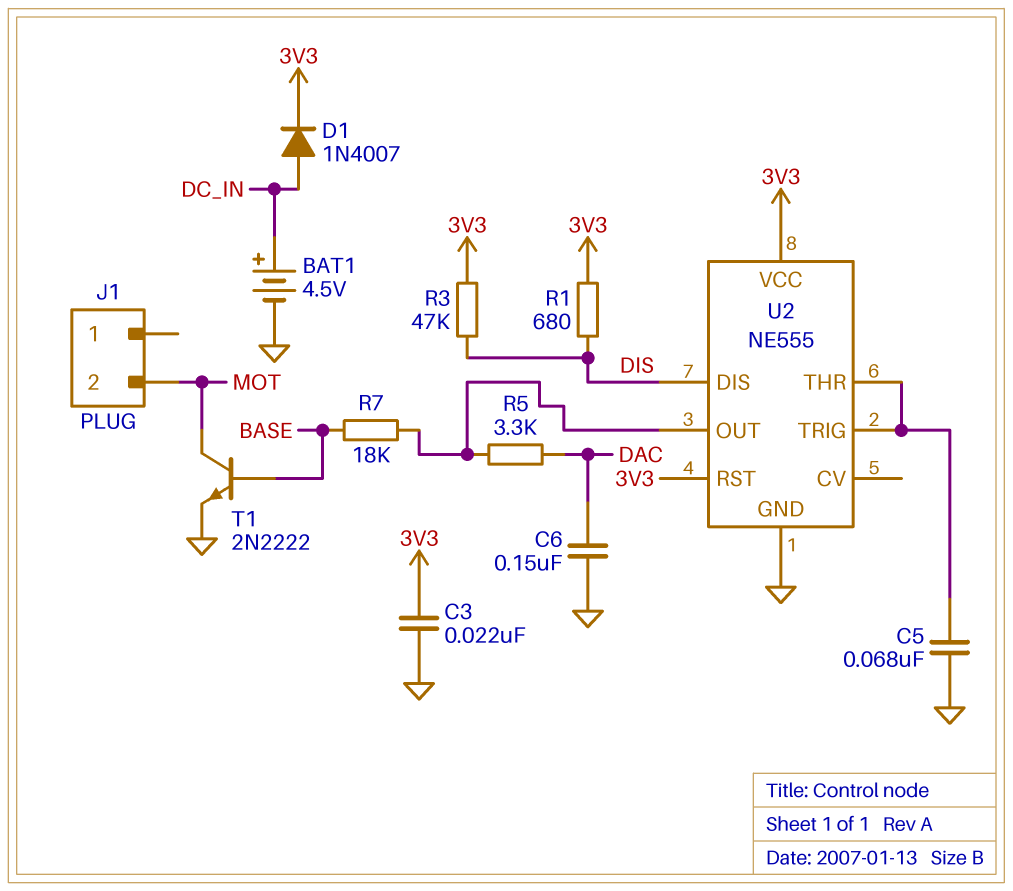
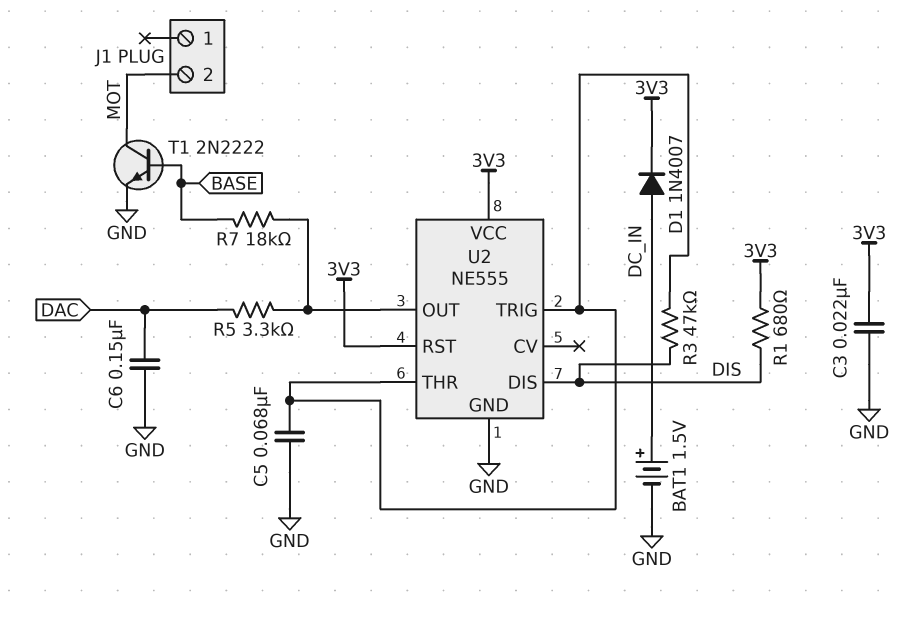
BAT1: 4.5V (plus DC_IN, minus GND) -> 1.5V (plus DC_IN, minus GND)
R3: 47k (3V3, DIS) -> 47k (DIS, U2/THR)

